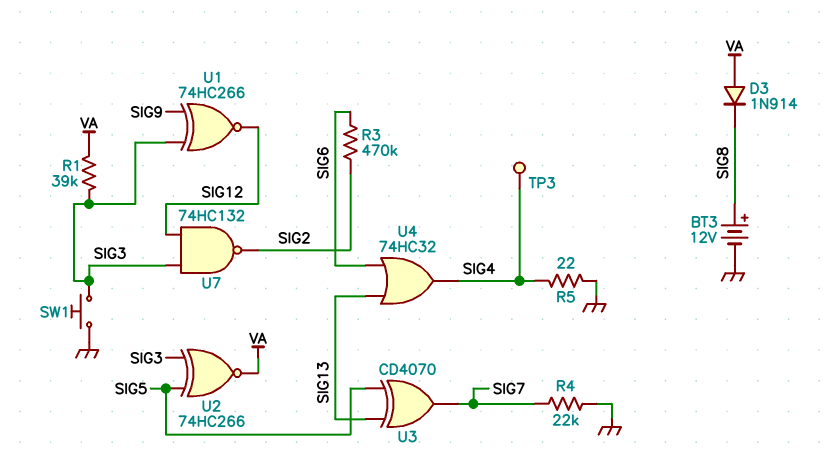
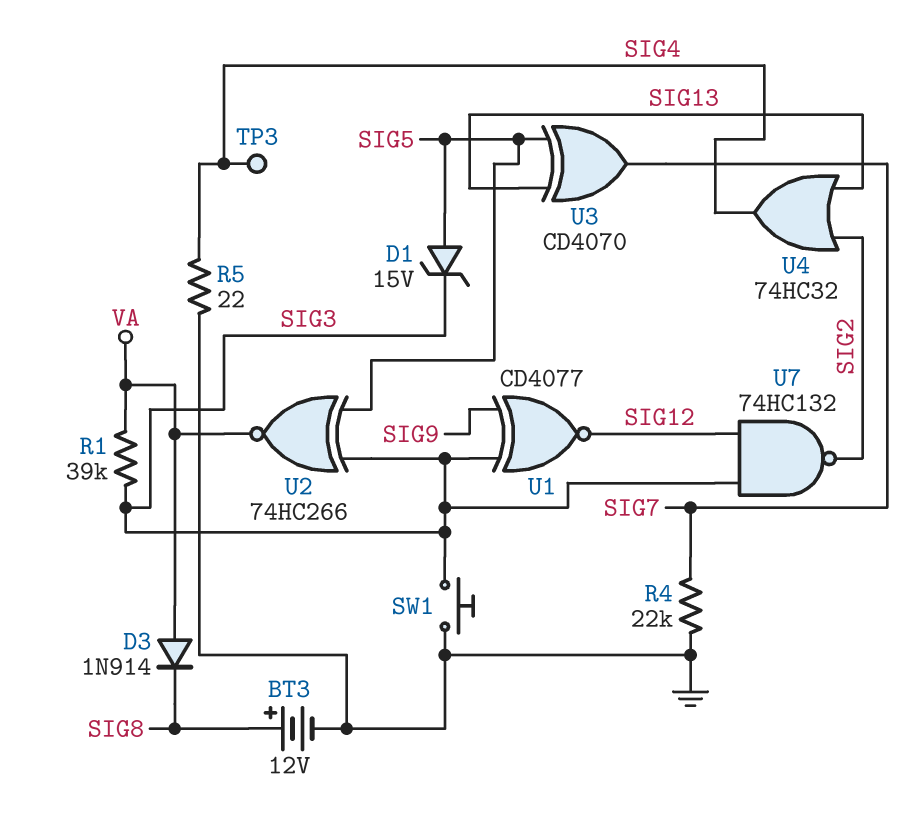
D1: none -> zener 15V (A SIG5, K SIG3)
R3: 470k (SIG2, SIG6) -> none
U1: XNOR 74HC266 (in SIG3, in SIG9, out SIG12) -> XNOR CD4077 (in SIG3, in SIG9, out SIG12)
U4: OR 74HC32 (in SIG6, in SIG13, out SIG4) -> OR 74HC32 (in SIG2, in SIG13, out SIG4)

